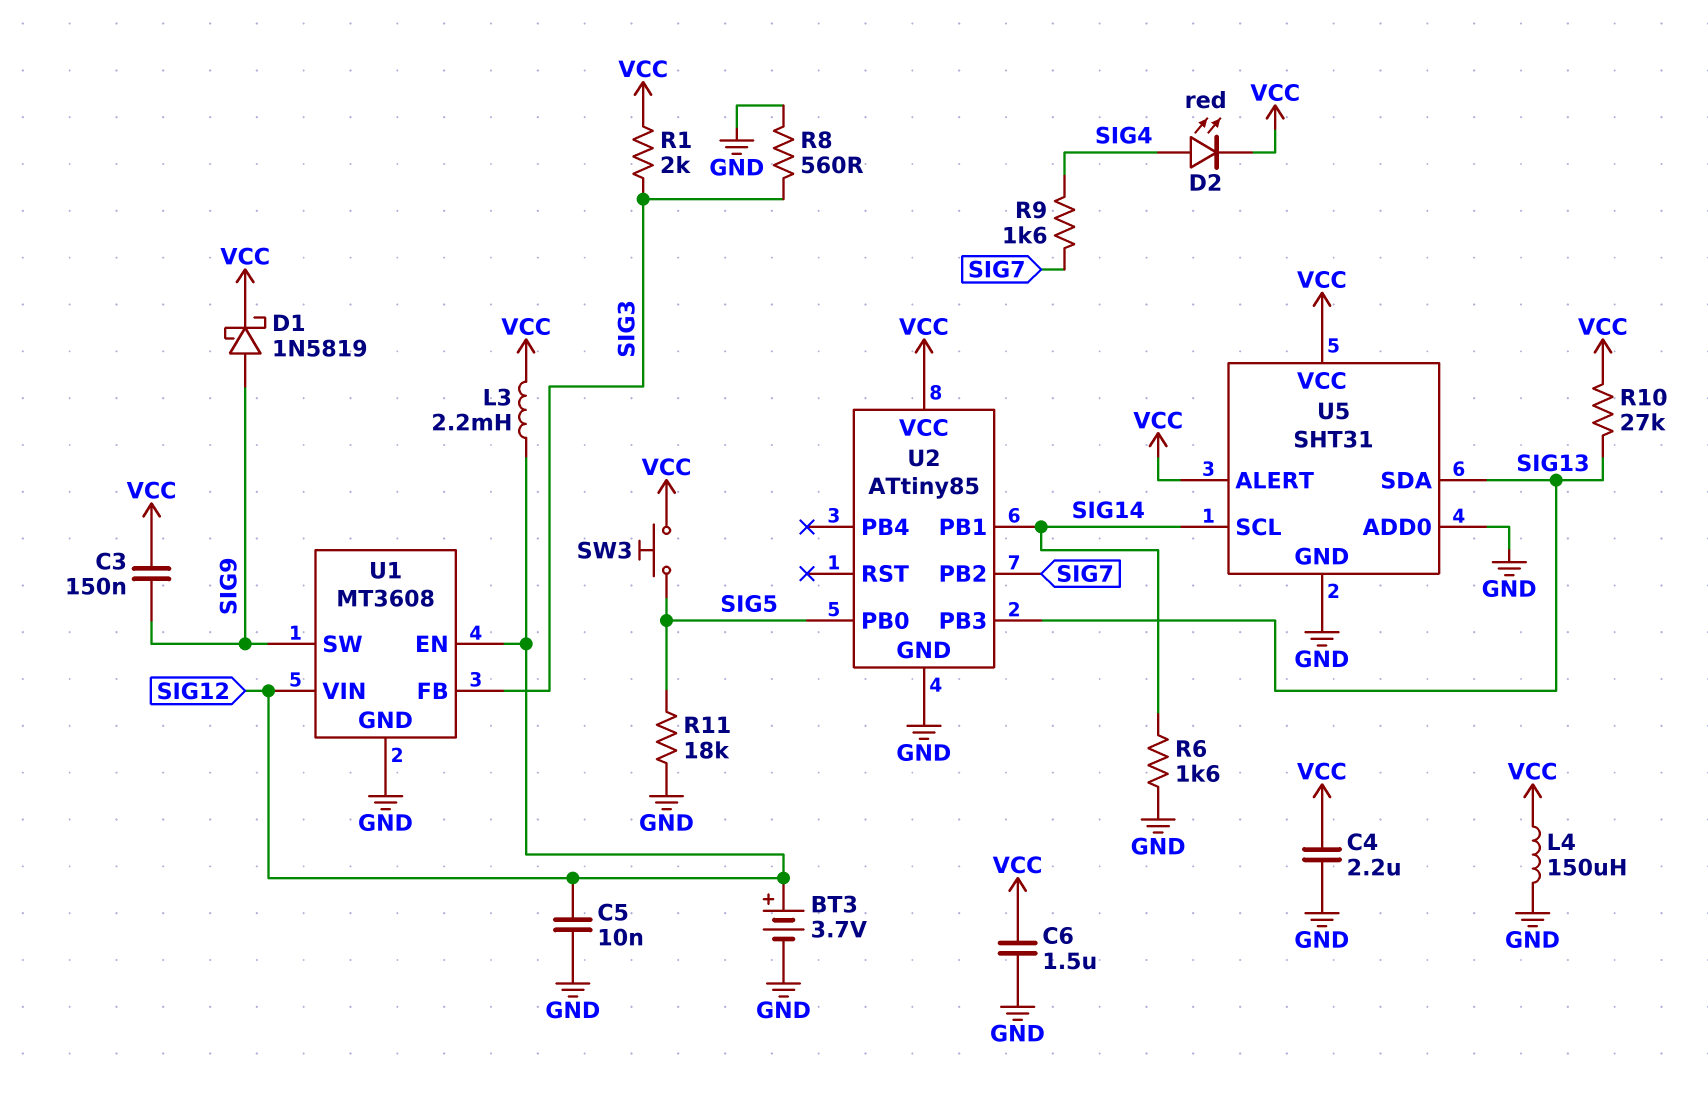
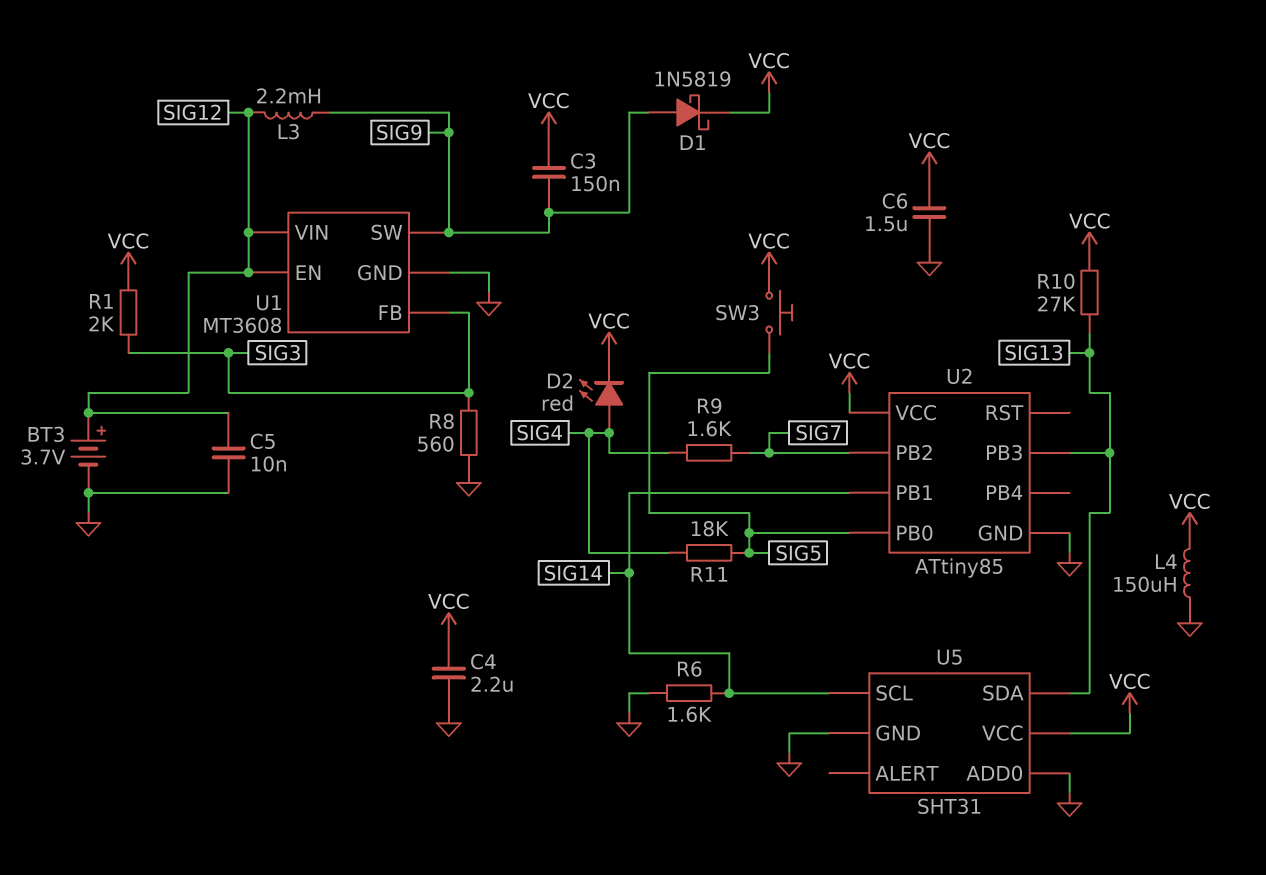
L3: 2.2mH (SIG12, VCC) -> 2.2mH (SIG9, SIG12)
R11: 18k (GND, SIG5) -> 18k (SIG4, SIG5)
U5 pin ALERT: VCC -> none

